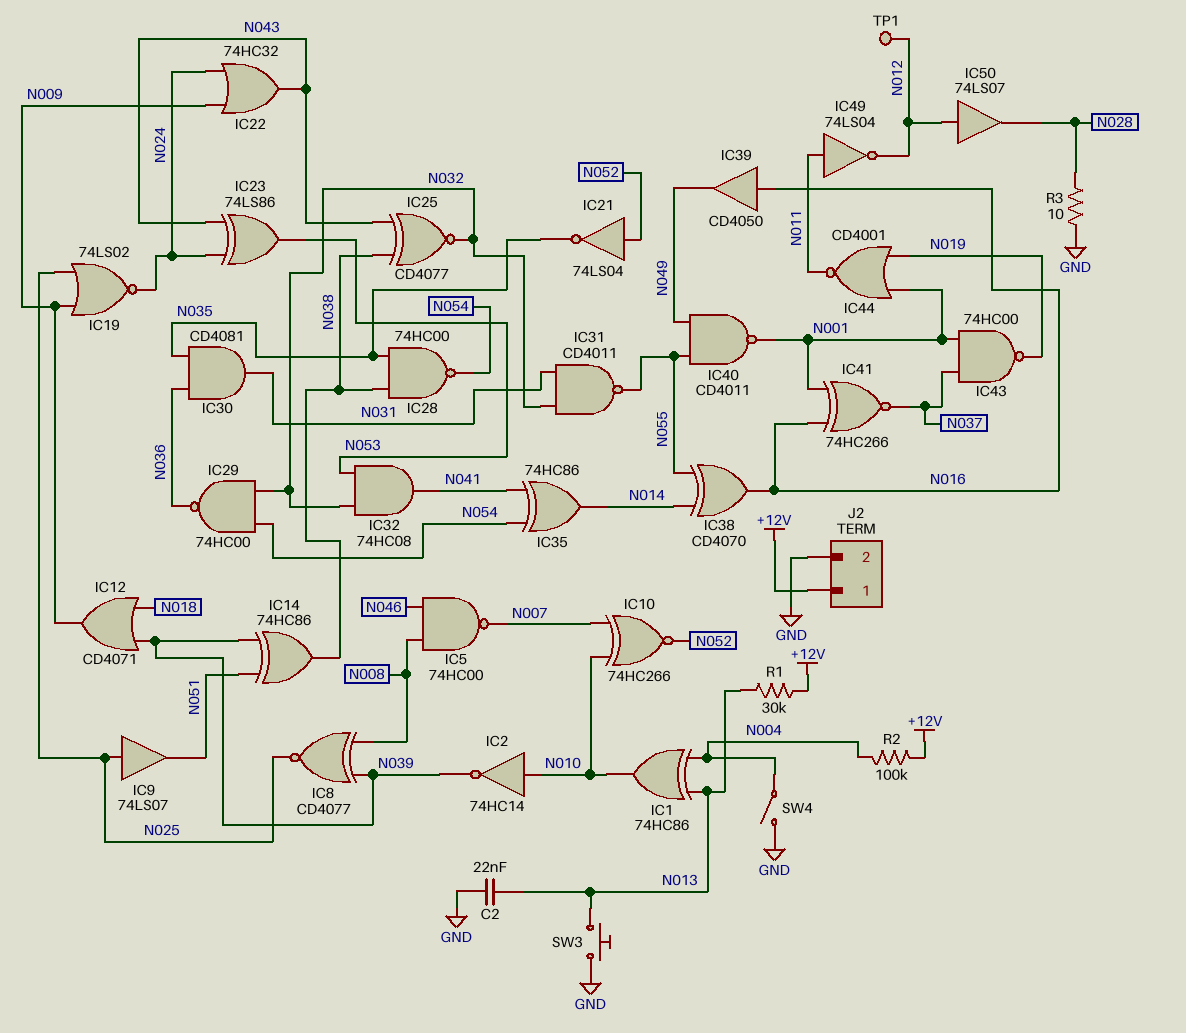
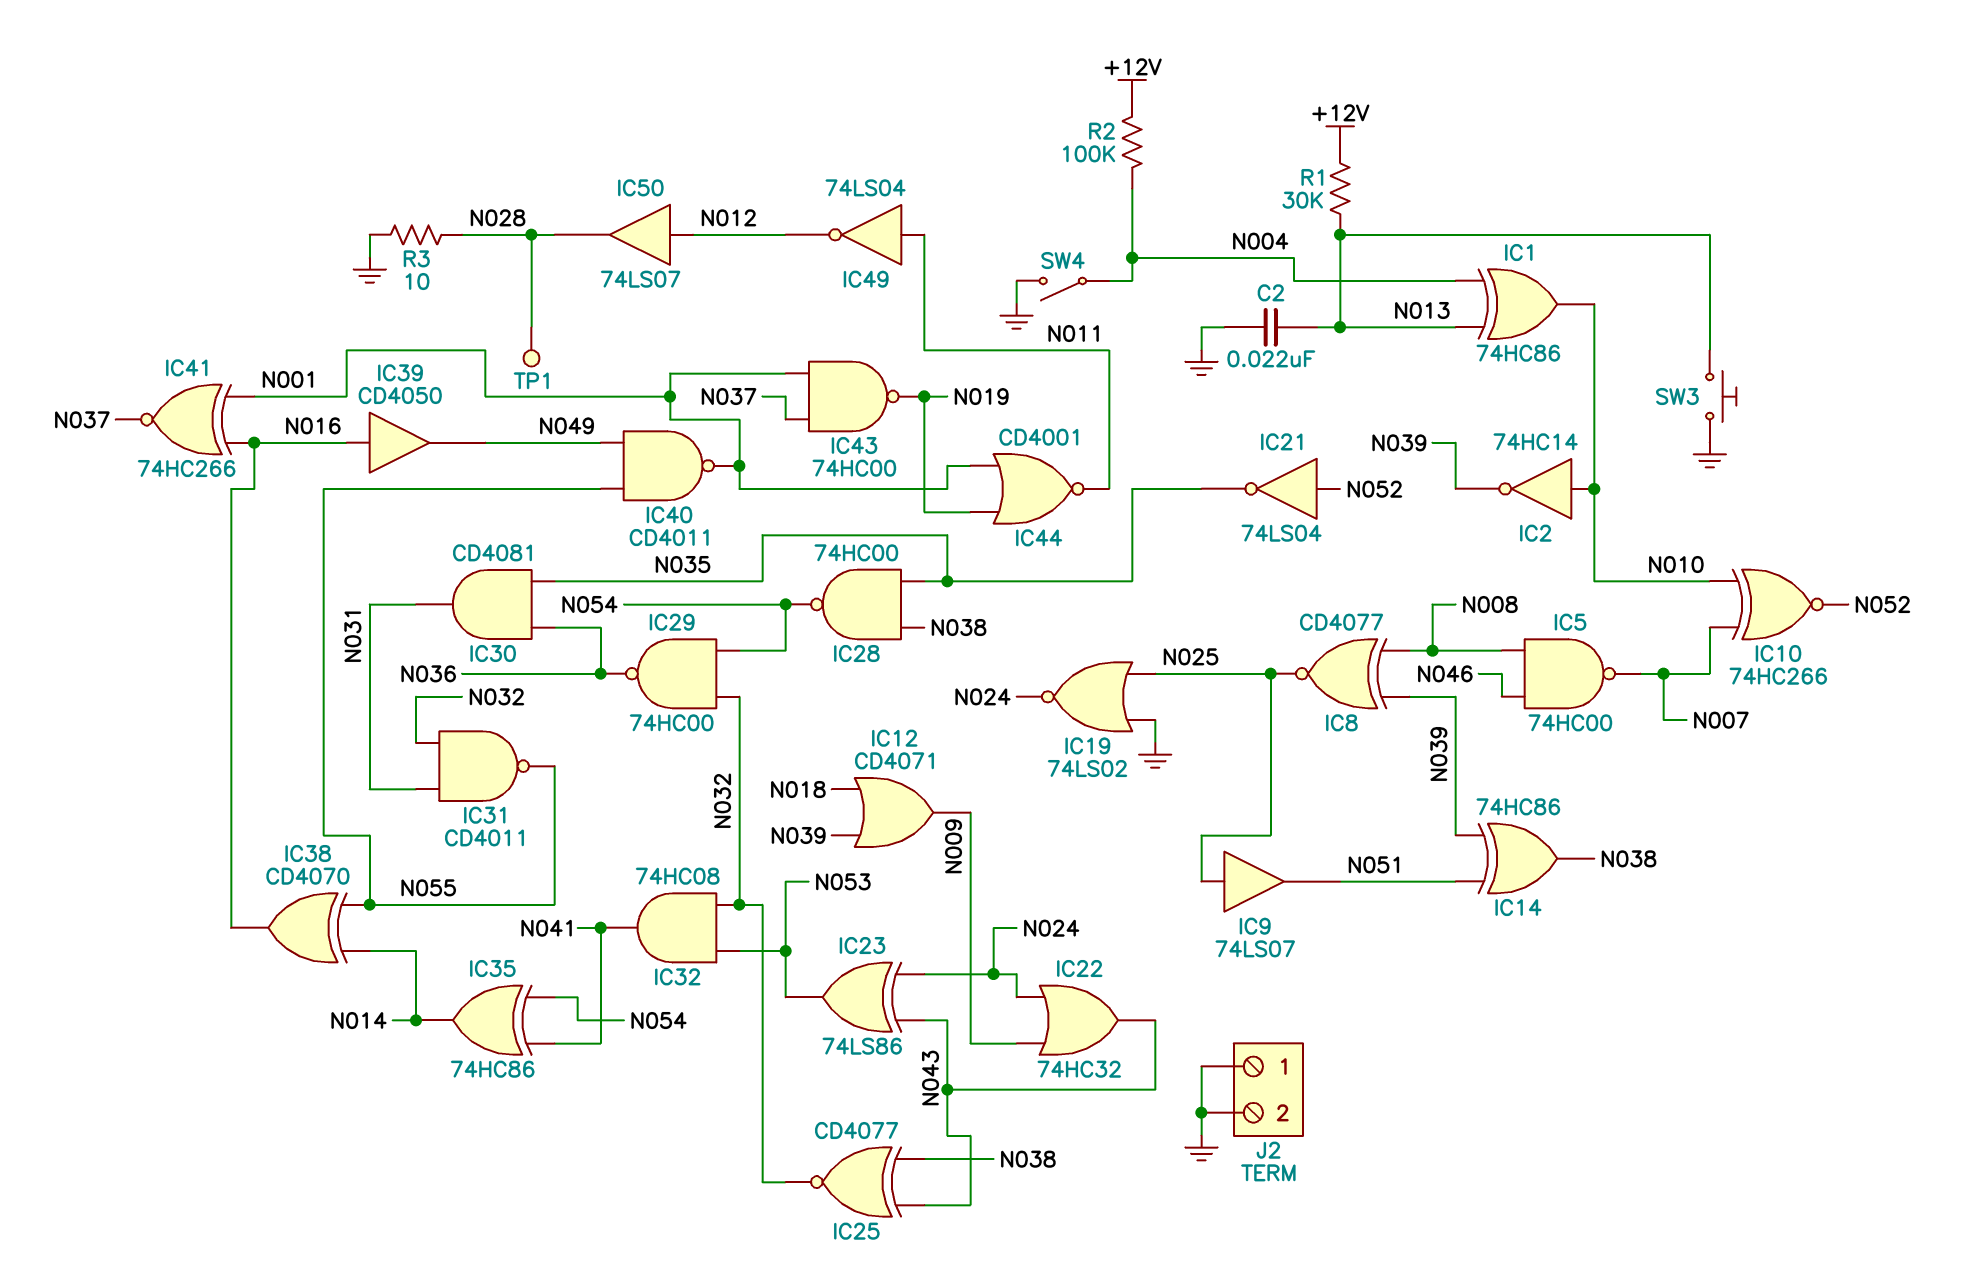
IC19: NOR 74LS02 (in N009, in N025, out N024) -> NOR 74LS02 (in GND, in N025, out N024)
J2 pin 1: +12V -> GND
TP1: test point (N012) -> test point (N028)

